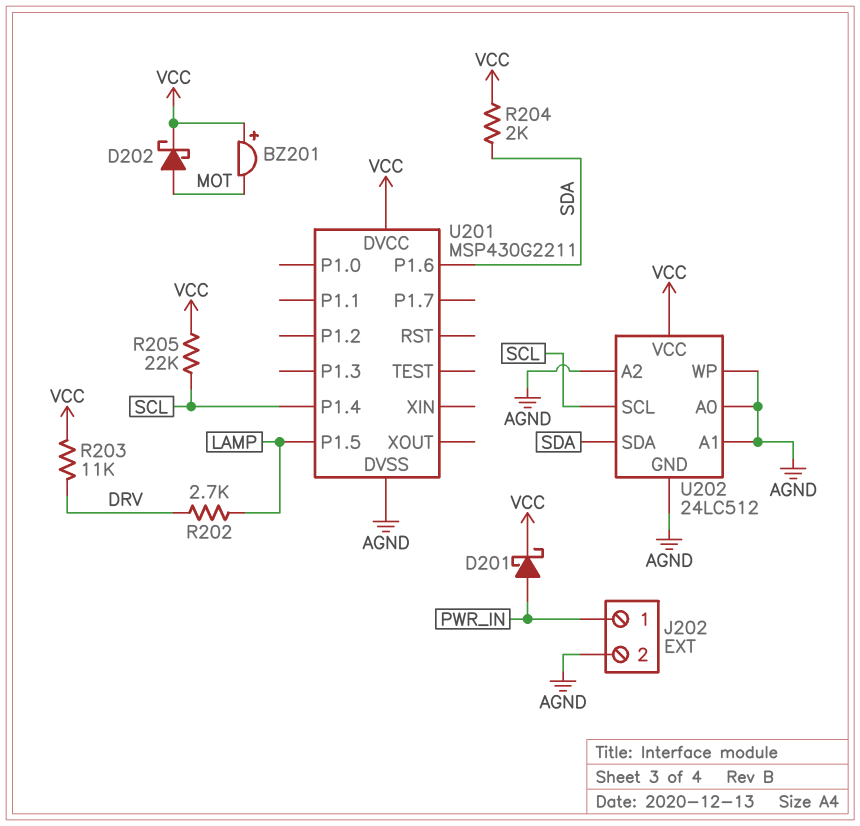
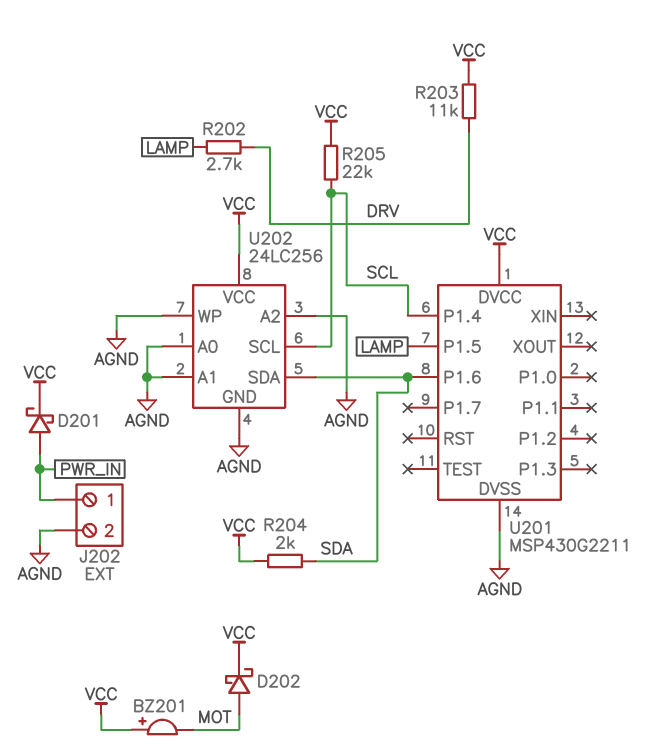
U202: 24LC512 -> 24LC256

